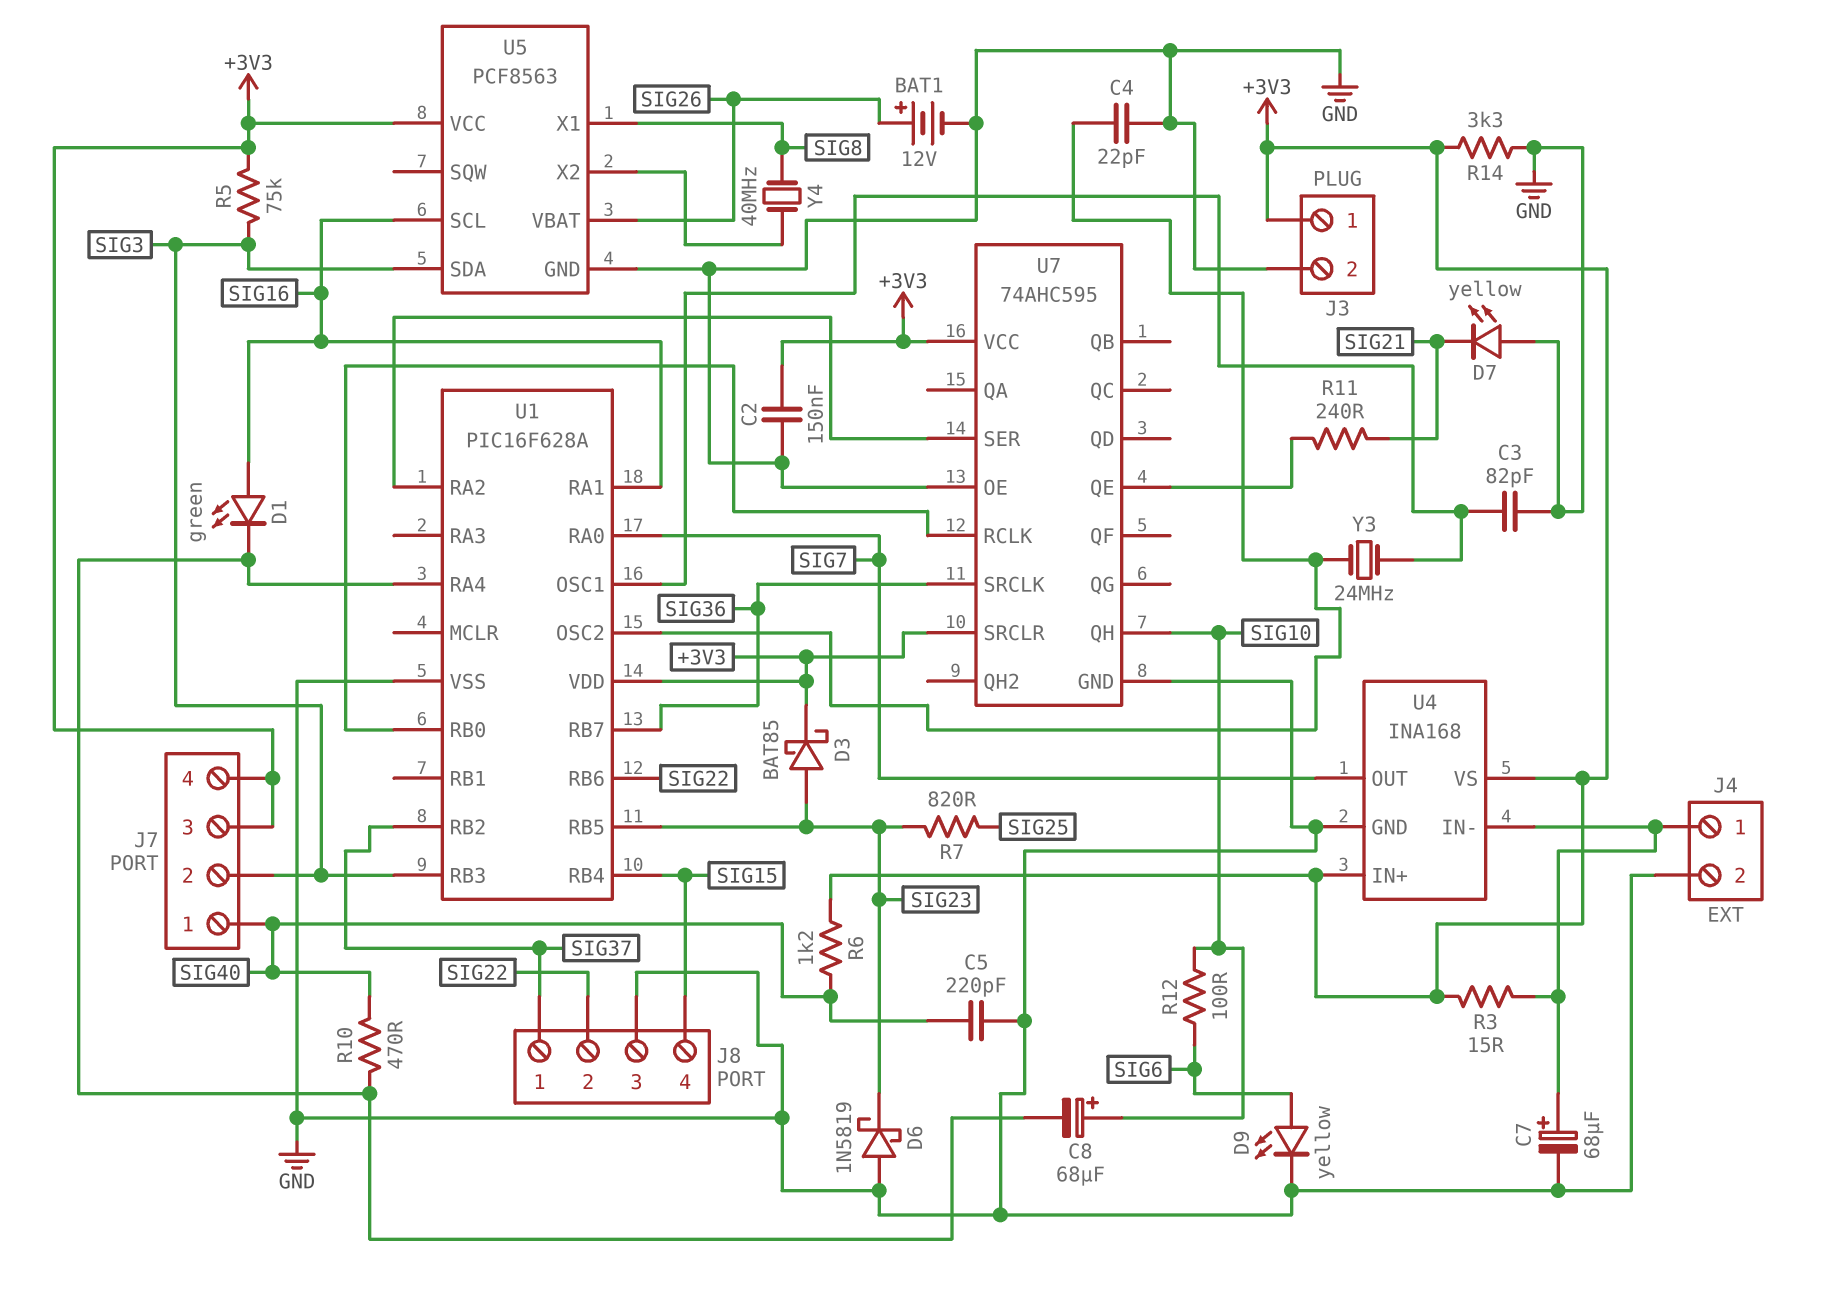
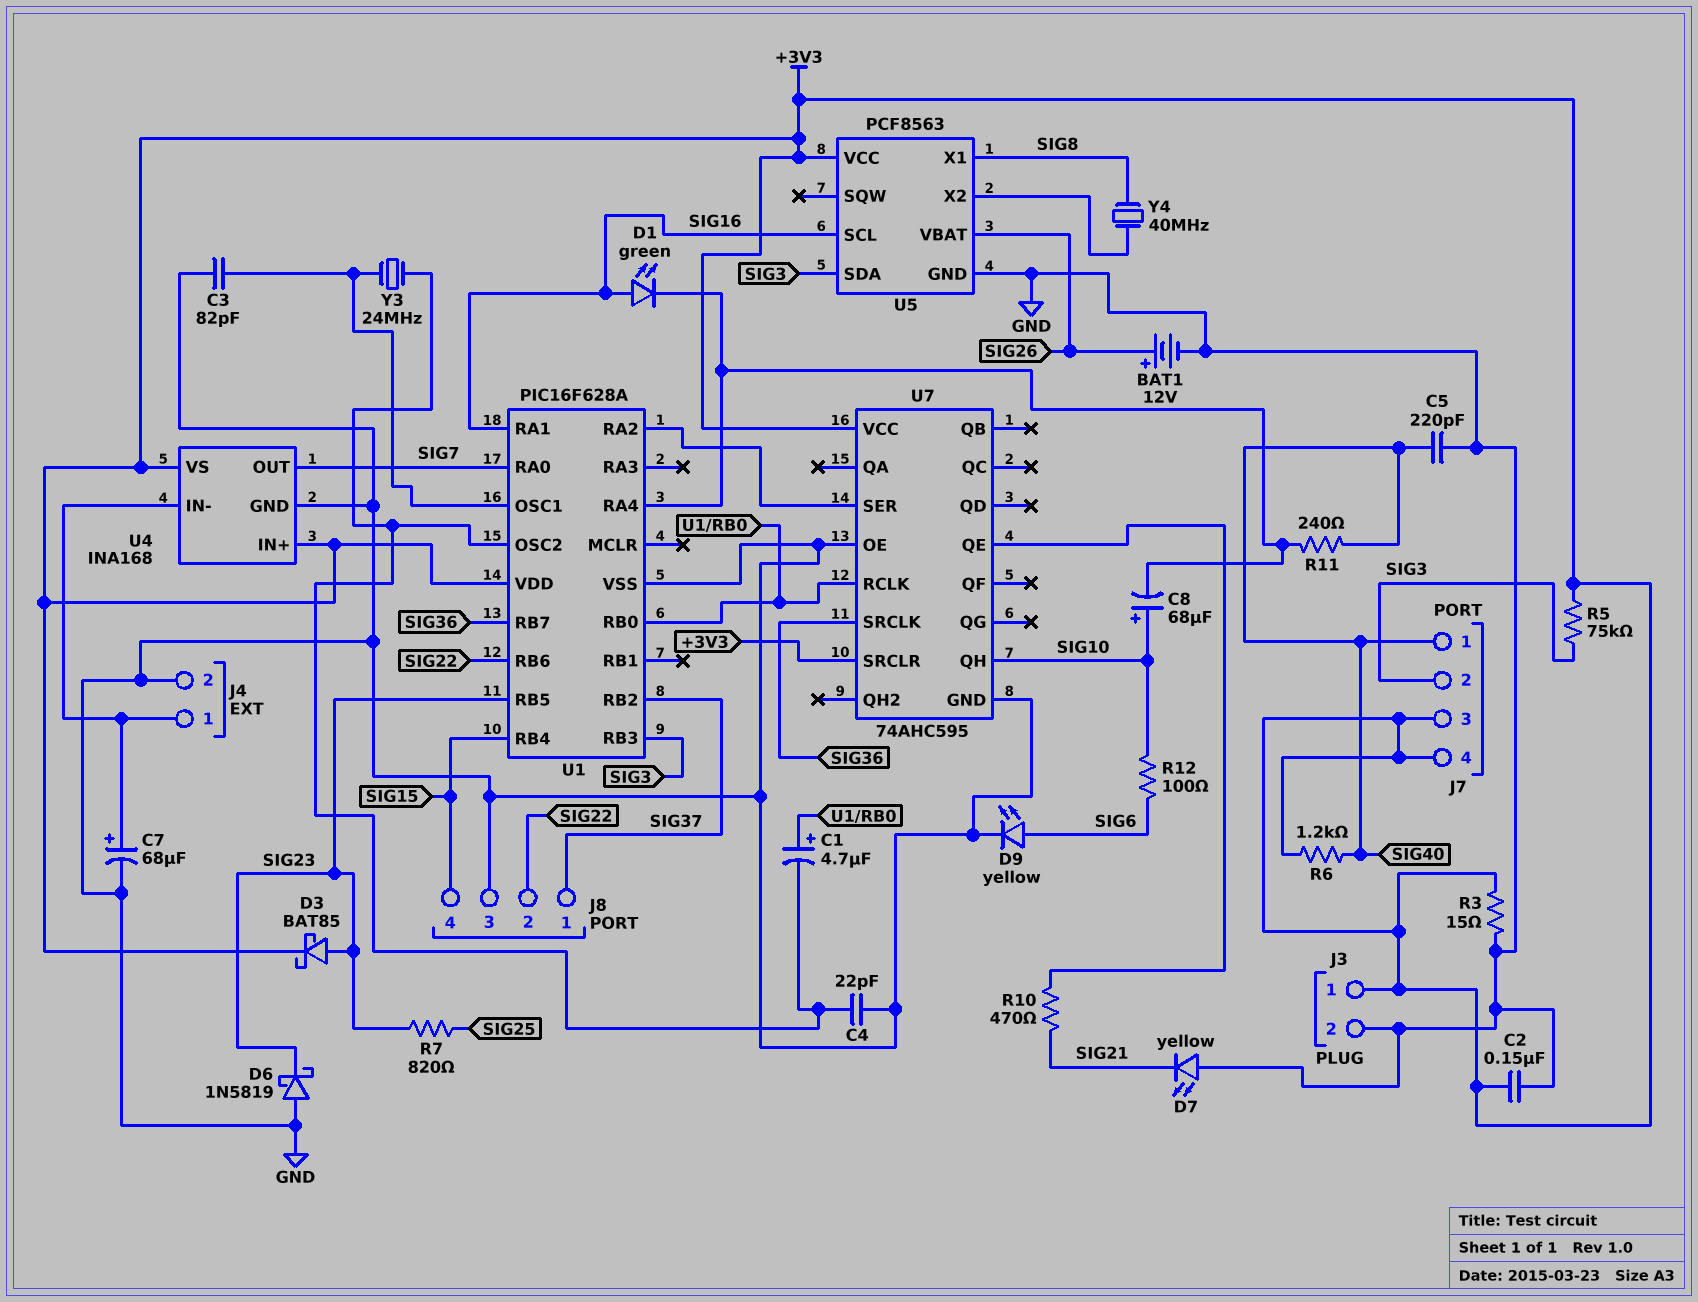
C1: none -> 4.7uF (plus U1/RB0, minus U1/OSC2)
R3: 15 (+3V3, J4/1) -> 15 (+3V3, GND)
R10: 470 (SIG40, U1/RA4) -> 470 (SIG21, U7/QE)
R11: 240 (SIG21, U7/QE) -> 240 (SIG40, U1/RA4)
R14: 3.3k (+3V3, GND) -> none

